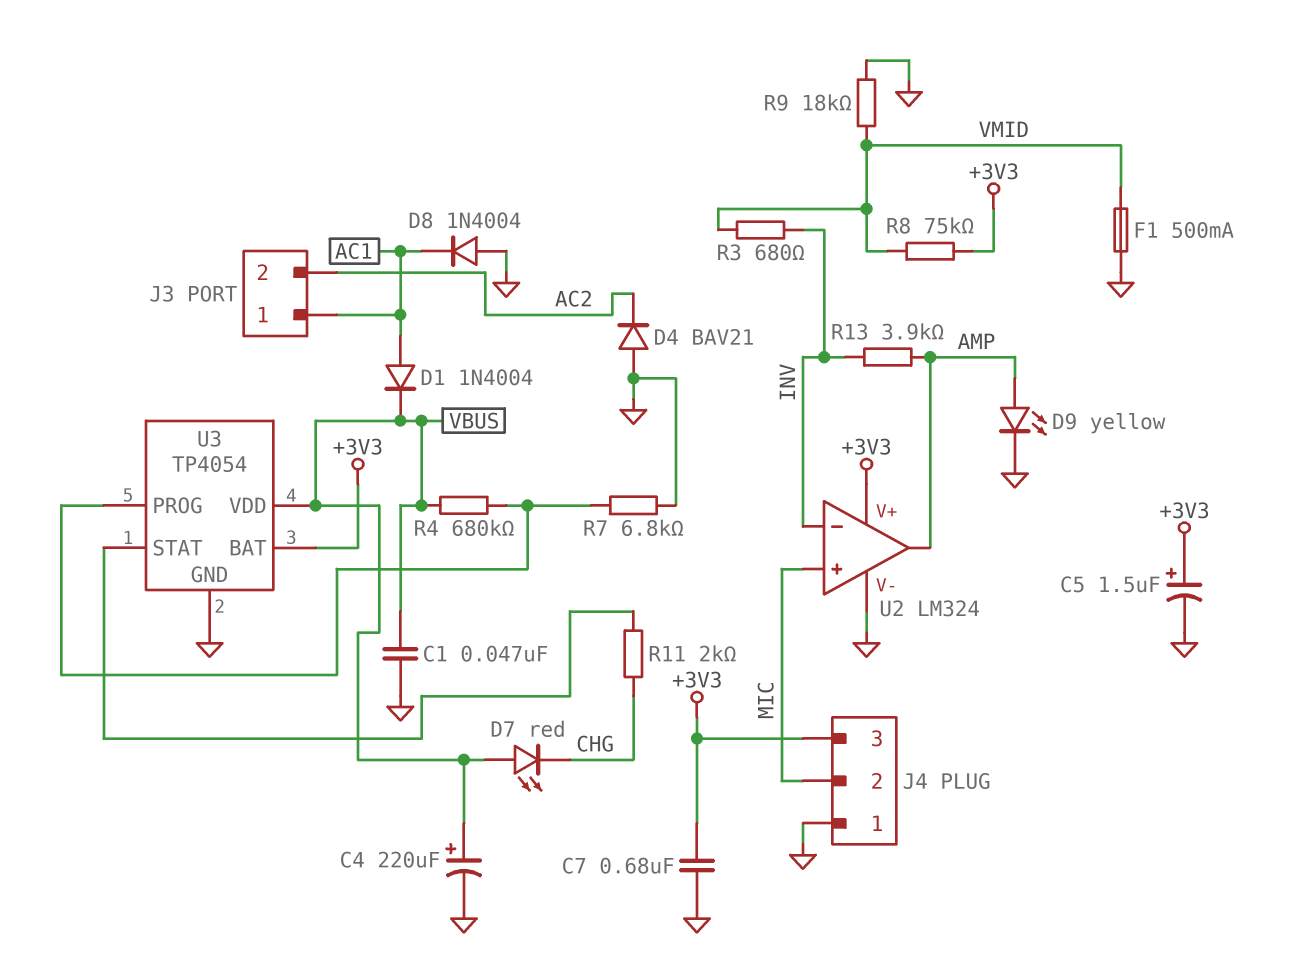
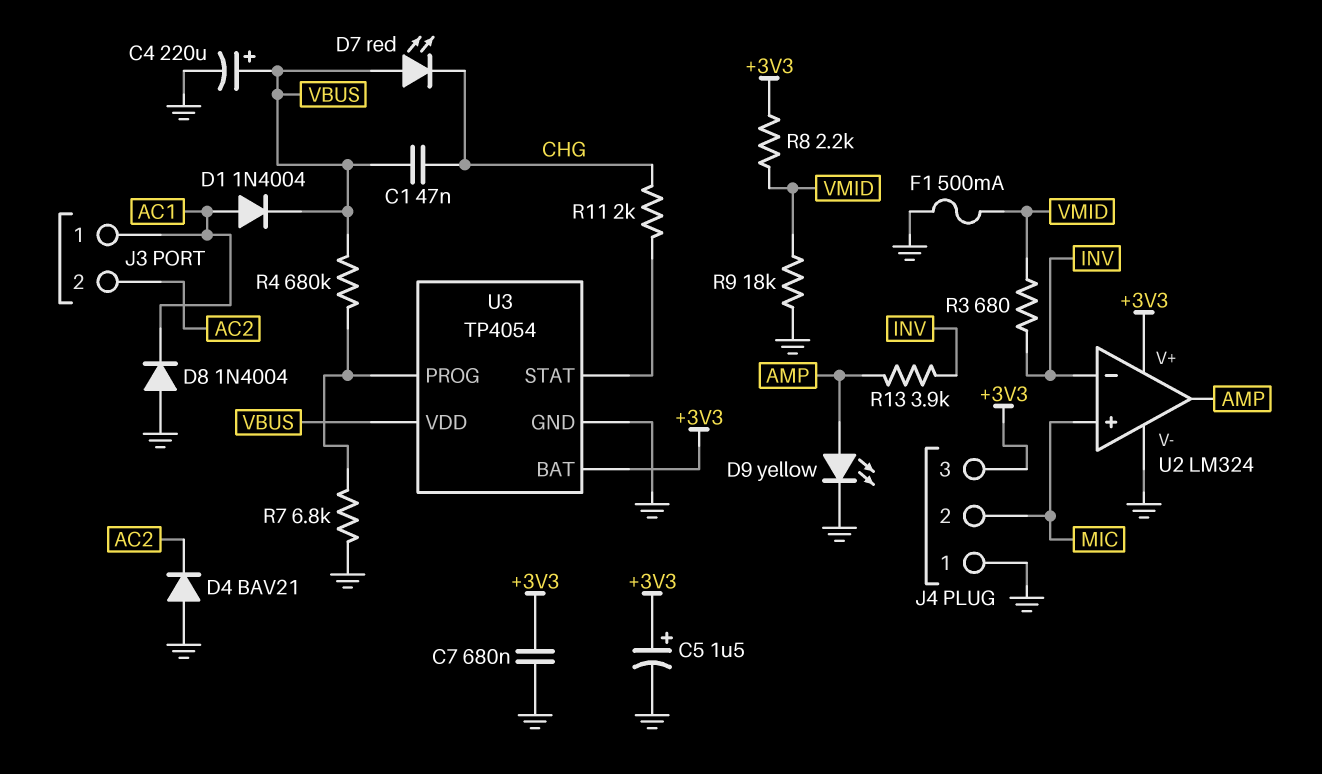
C1: 47nF (GND, VBUS) -> 47nF (CHG, VBUS)
R8: 75k (+3V3, VMID) -> 2.2k (+3V3, VMID)

